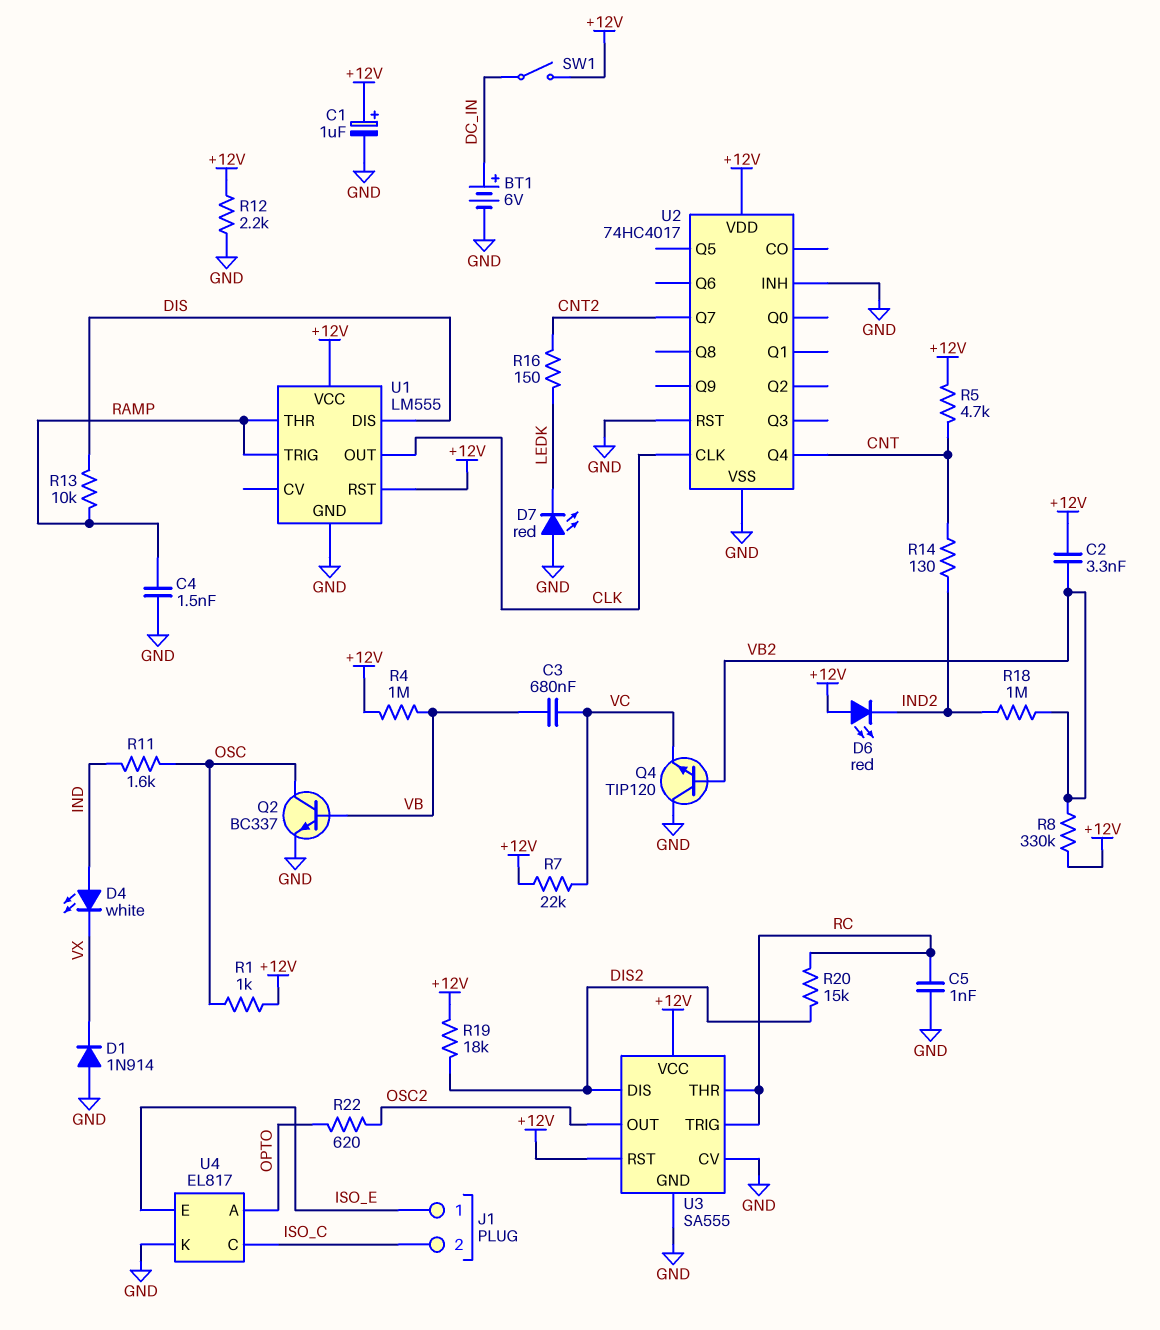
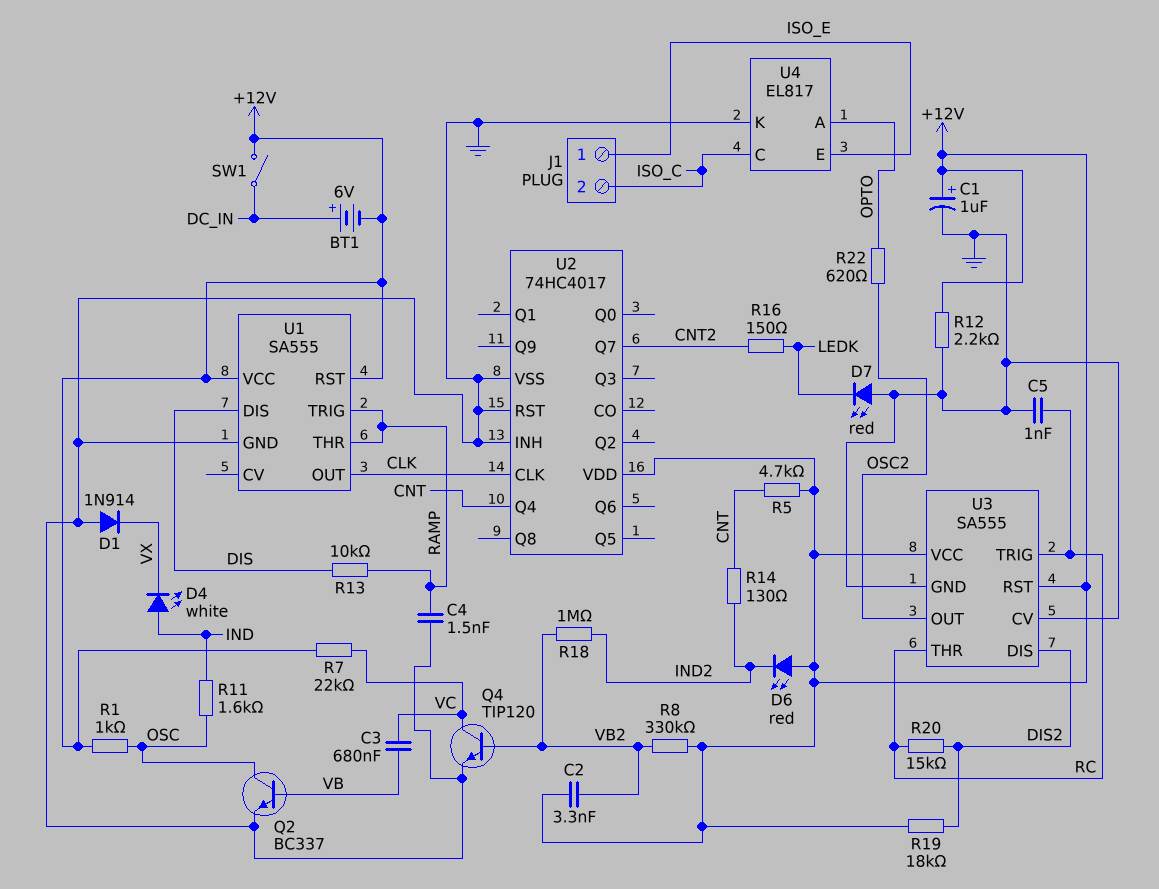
BT1: 6V (plus DC_IN, minus GND) -> 6V (plus DC_IN, minus +12V)
Q4: NPN TIP120 (B VB2, C GND, E VC) -> NPN TIP120 (B VB2, C VC, E GND)
R4: 1M (+12V, VB) -> none
U1: LM555 -> SA555

